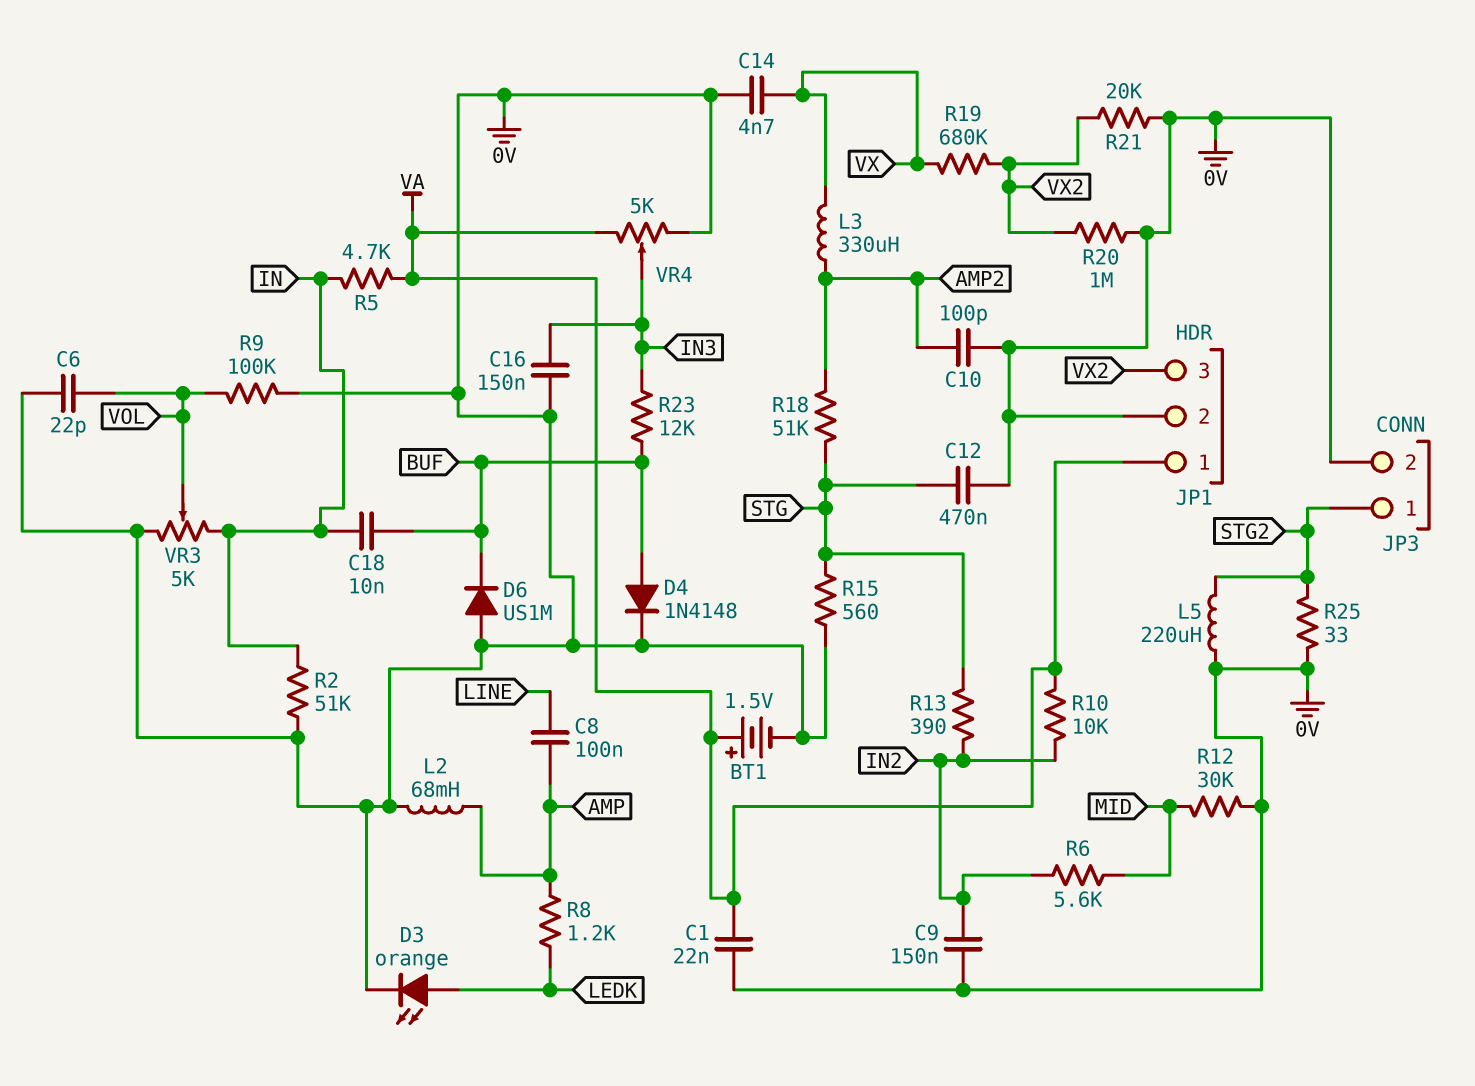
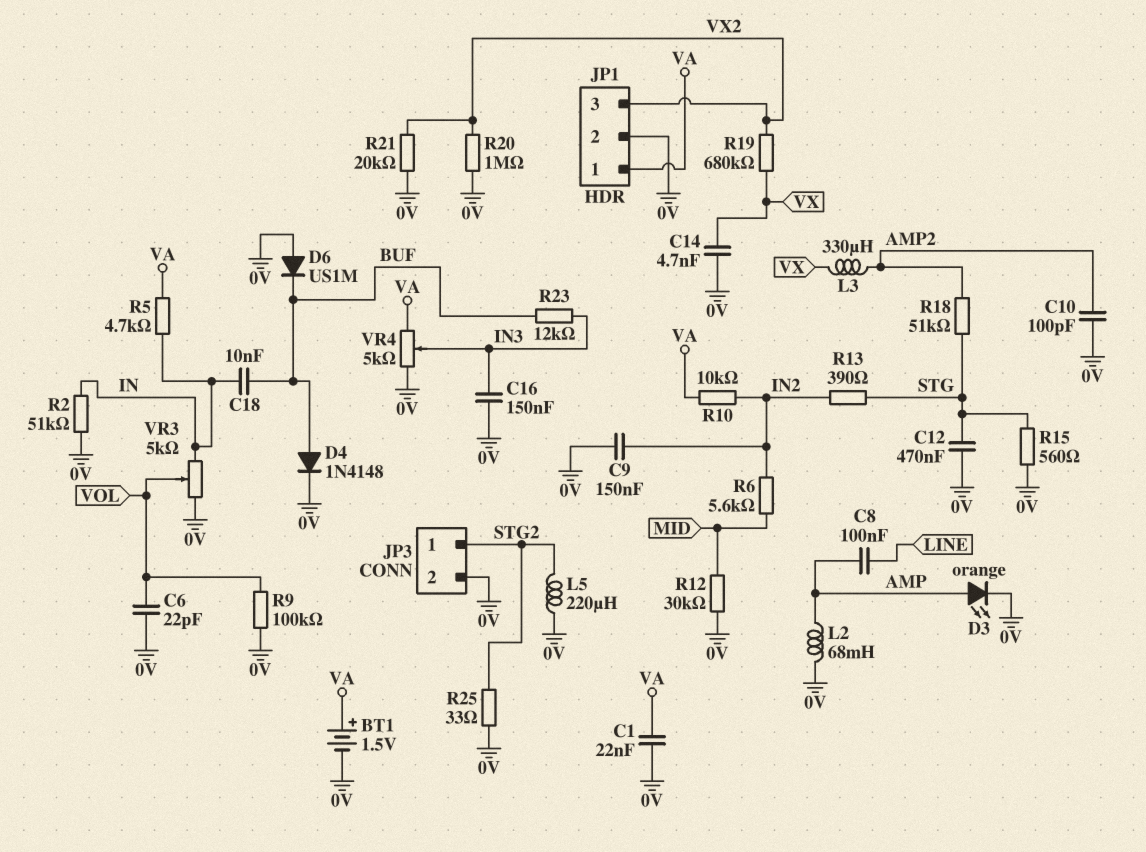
D3: LED orange (A LEDK, K 0V) -> LED orange (A AMP, K 0V)
R8: 1.2k (AMP, LEDK) -> none

